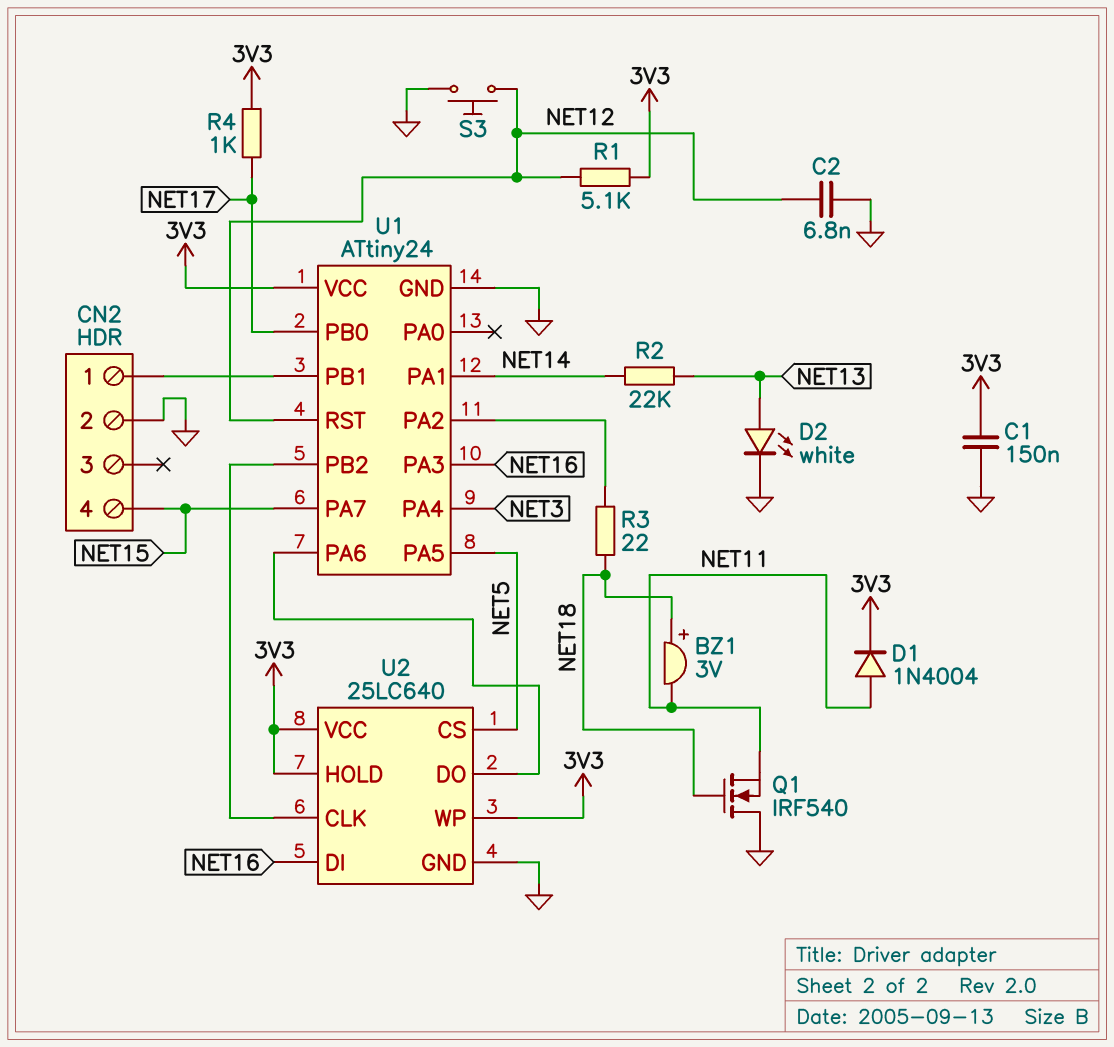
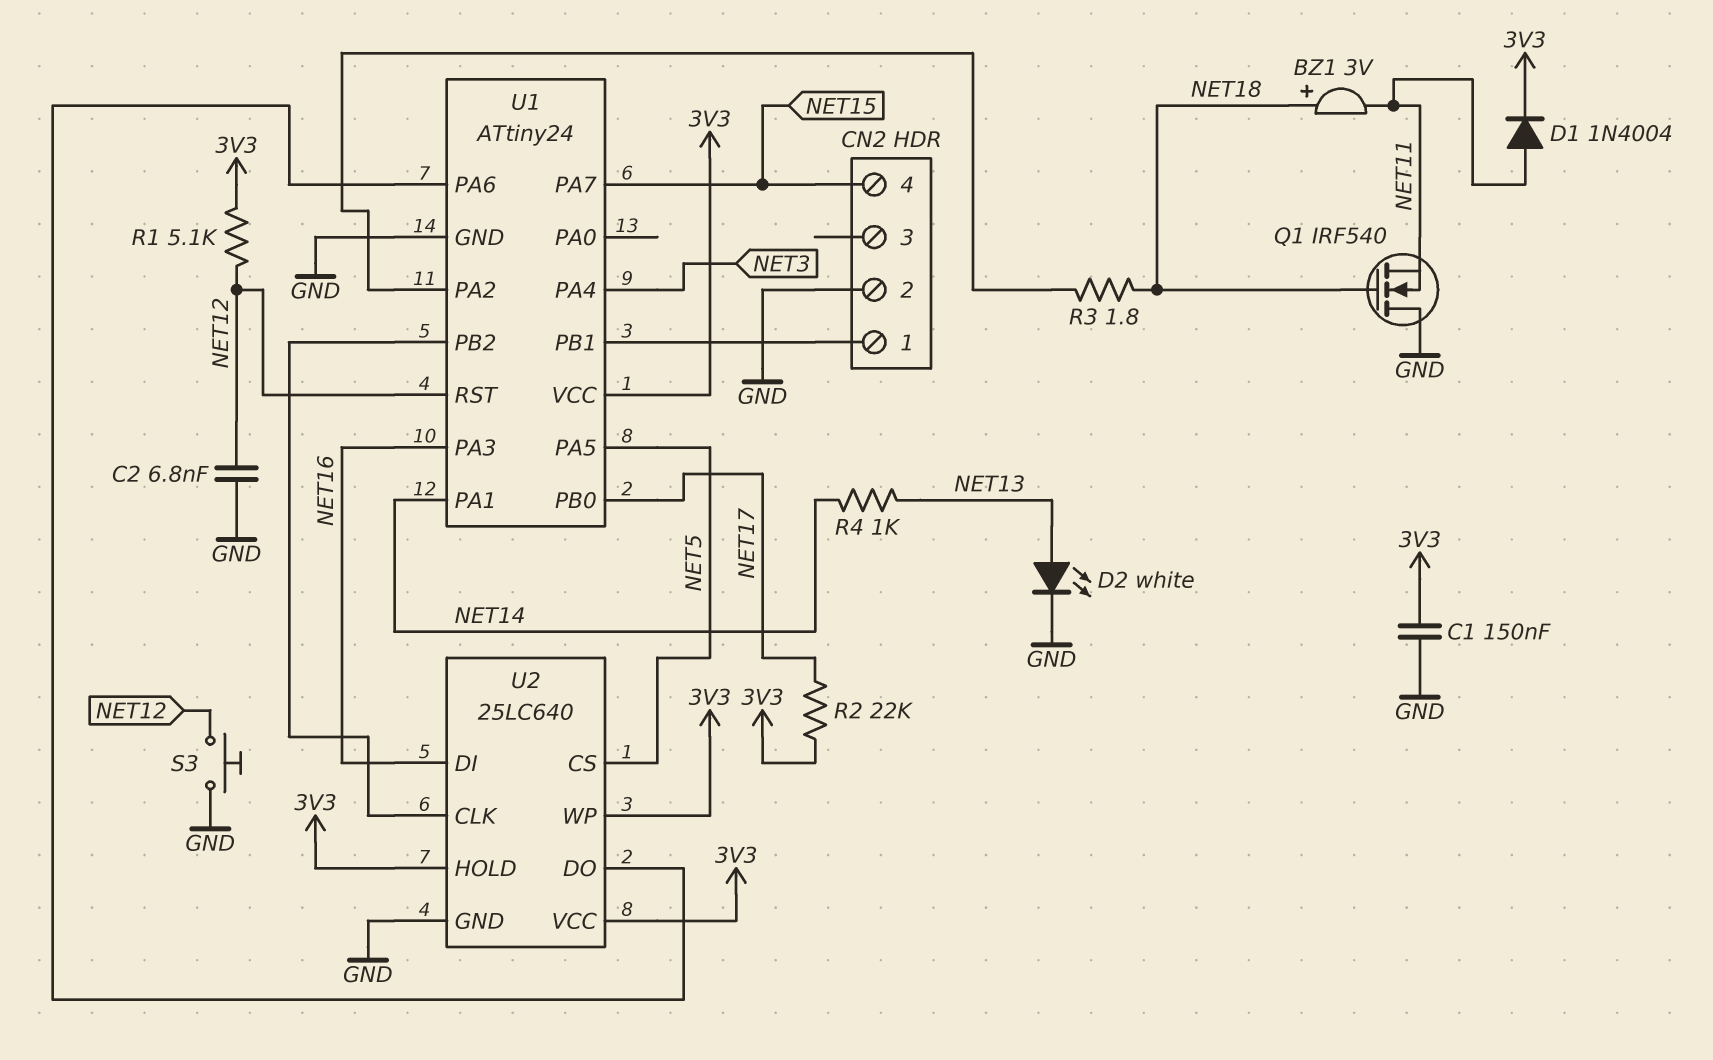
R2: 22k (NET13, NET14) -> 22k (3V3, NET17)
R3: 22 (NET18, U1/PA2) -> 1.8 (NET18, U1/PA2)
R4: 1k (3V3, NET17) -> 1k (NET13, NET14)

